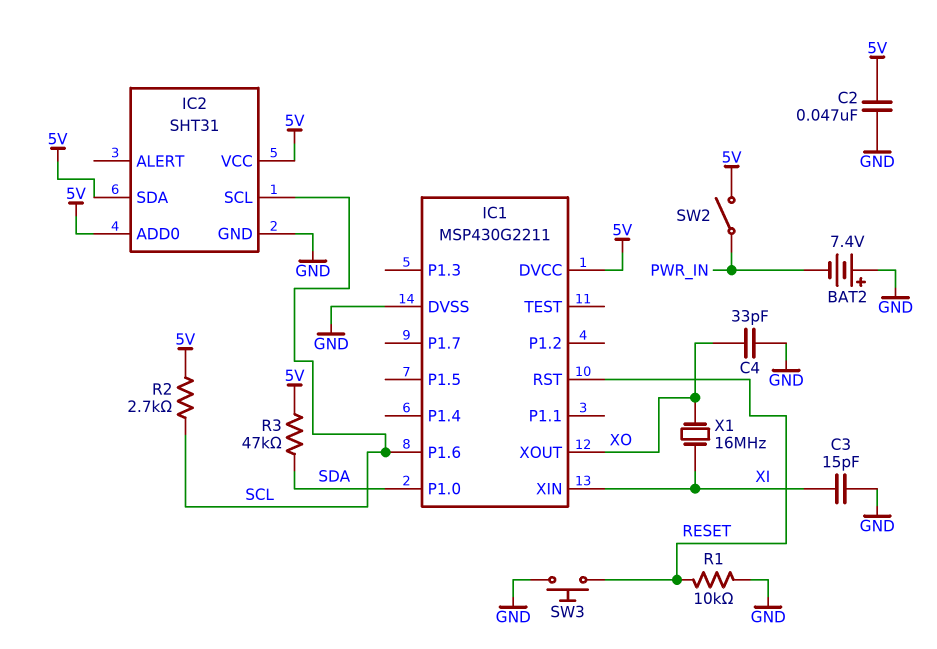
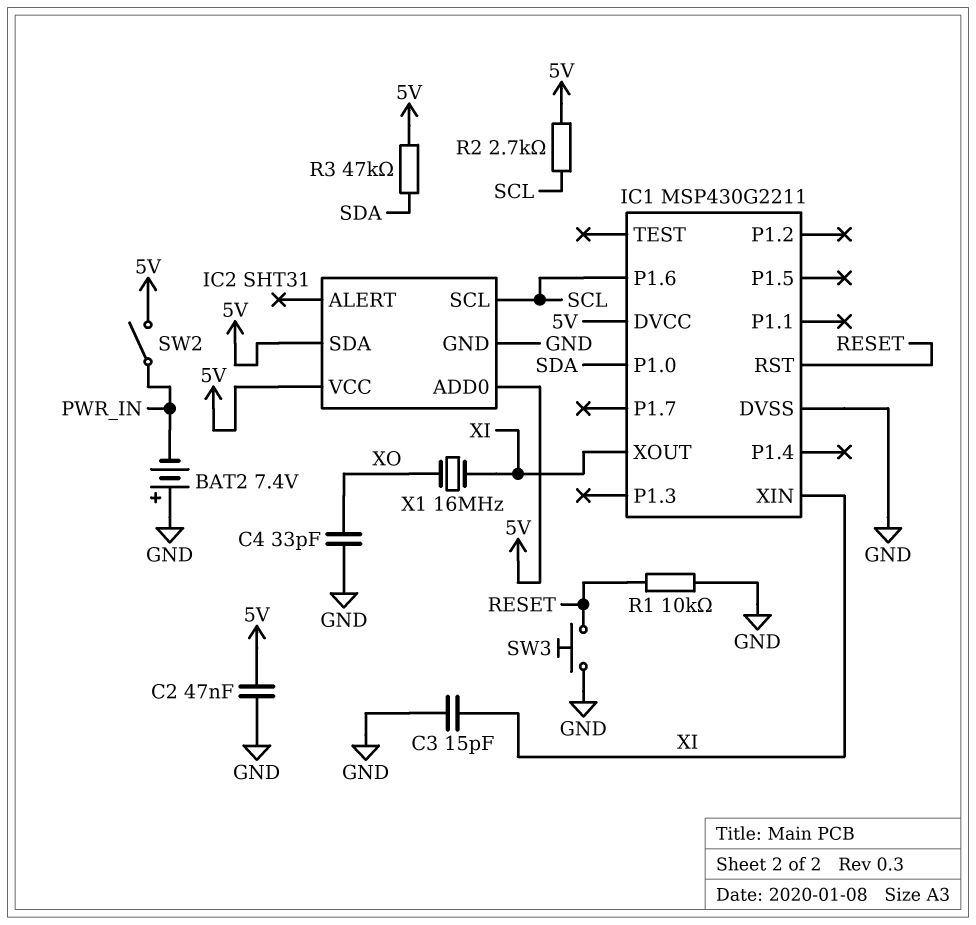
IC1 pin XOUT: XO -> XI

